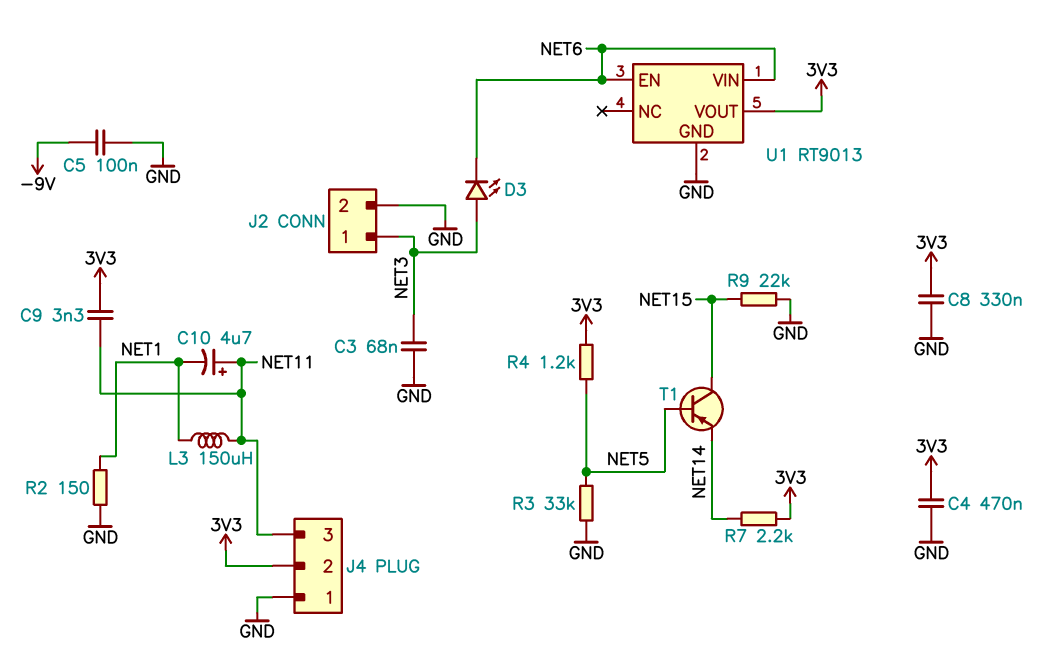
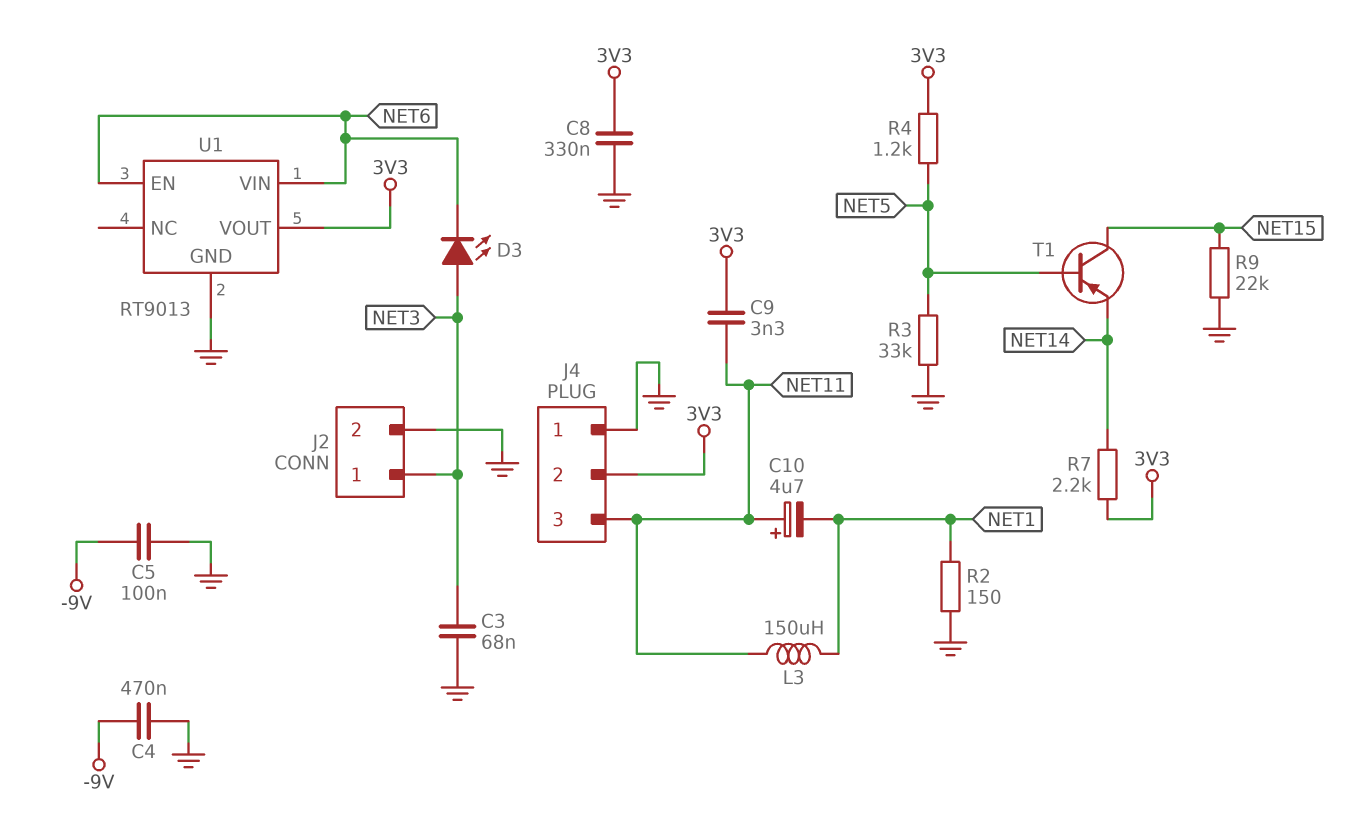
C4: 470nF (3V3, GND) -> 470nF (-9V, GND)

